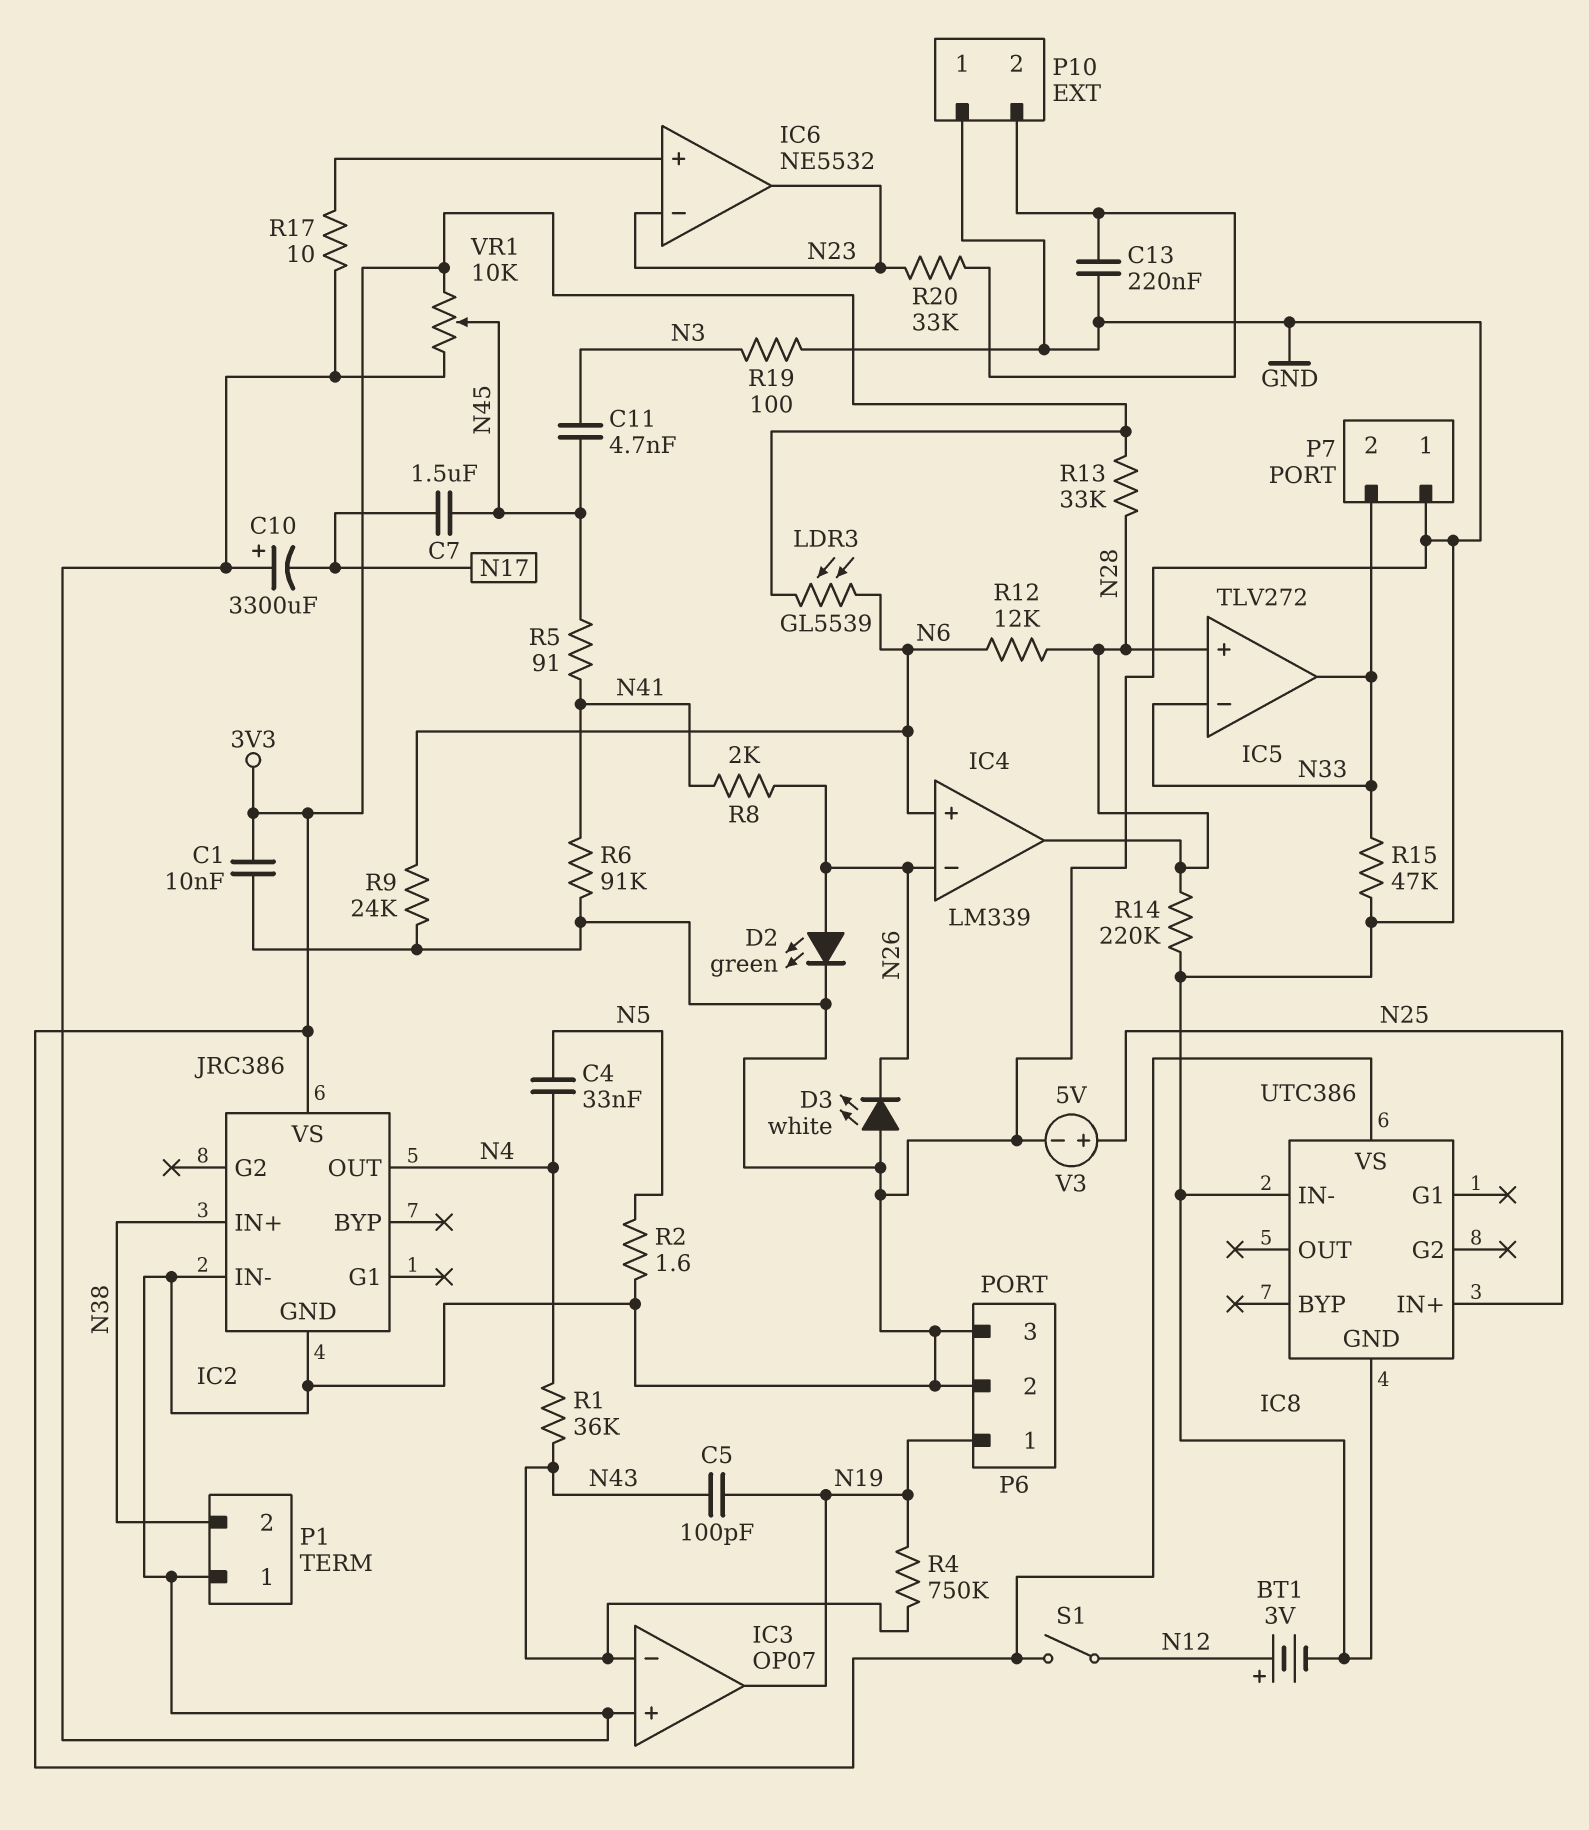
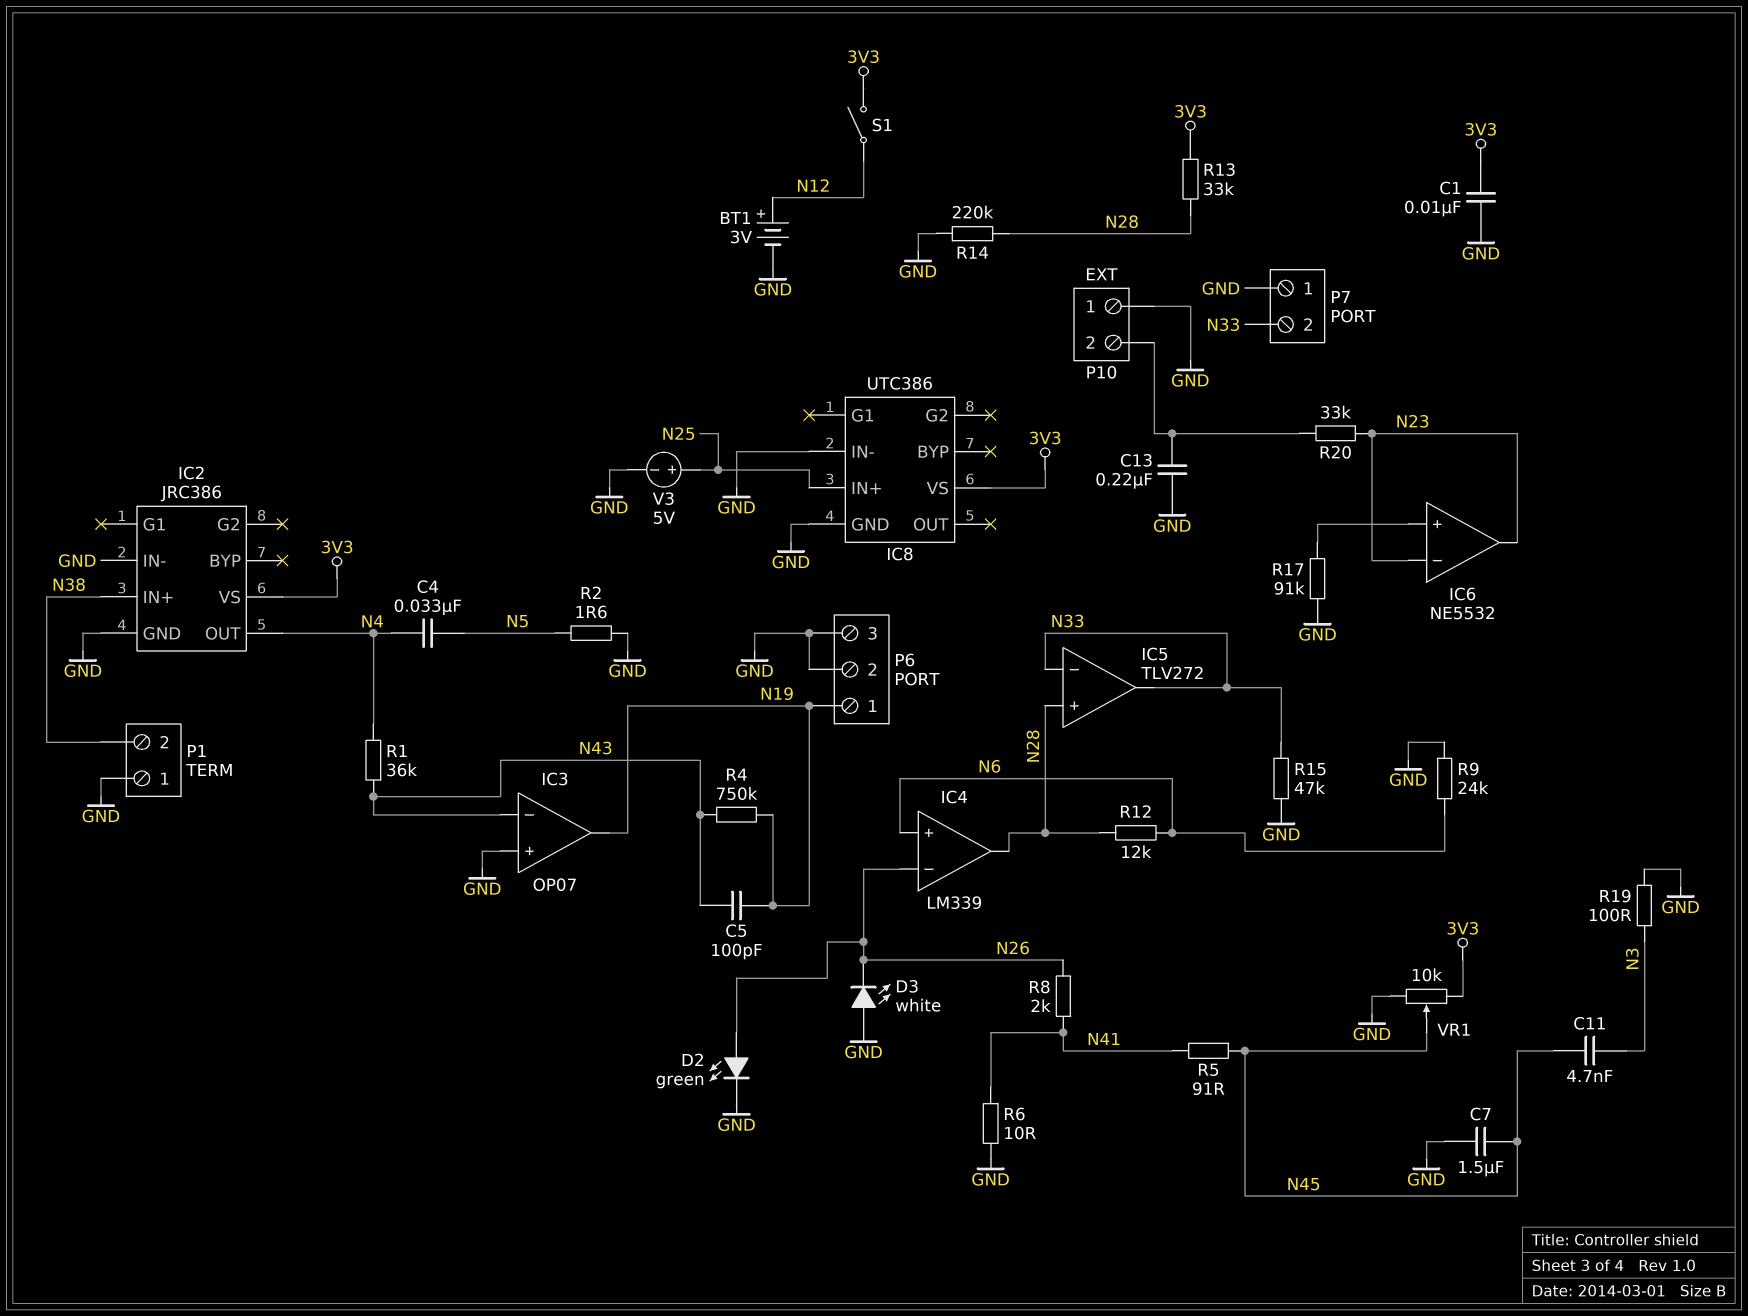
C7: 1.5uF (N17, N45) -> 1.5uF (GND, N45)
C10: 3300uF (plus GND, minus N17) -> none
LDR3: GL5539 (3V3, N6) -> none
R6: 91k (GND, N41) -> 10 (GND, N41)
R17: 10 (GND, IC6/in+) -> 91k (GND, IC6/in+)

